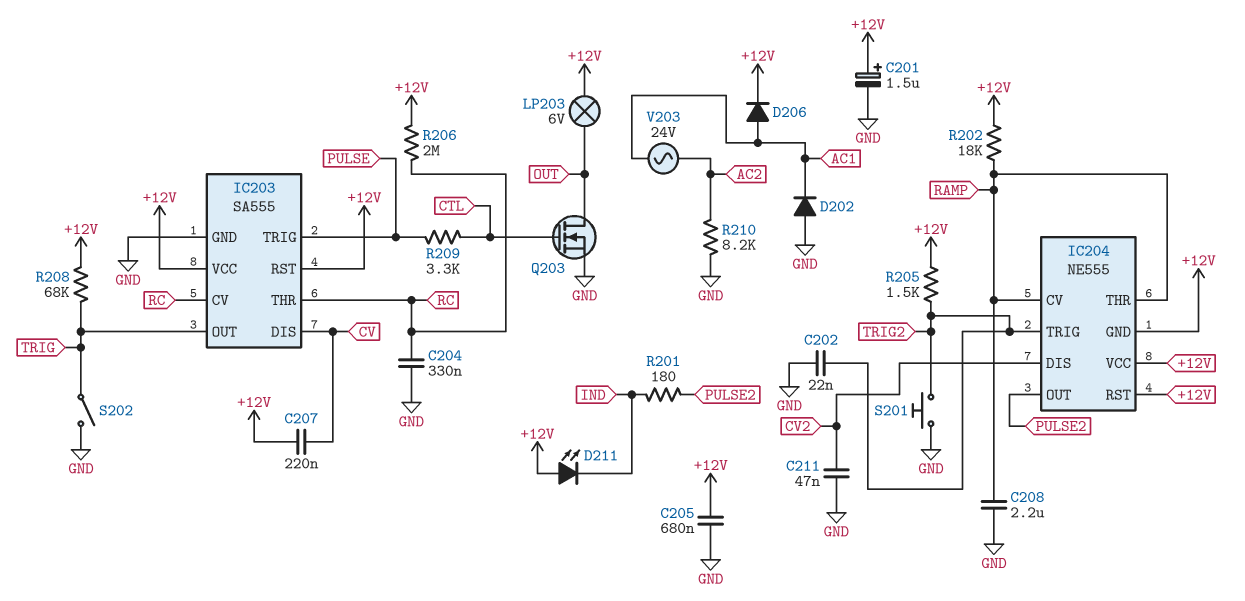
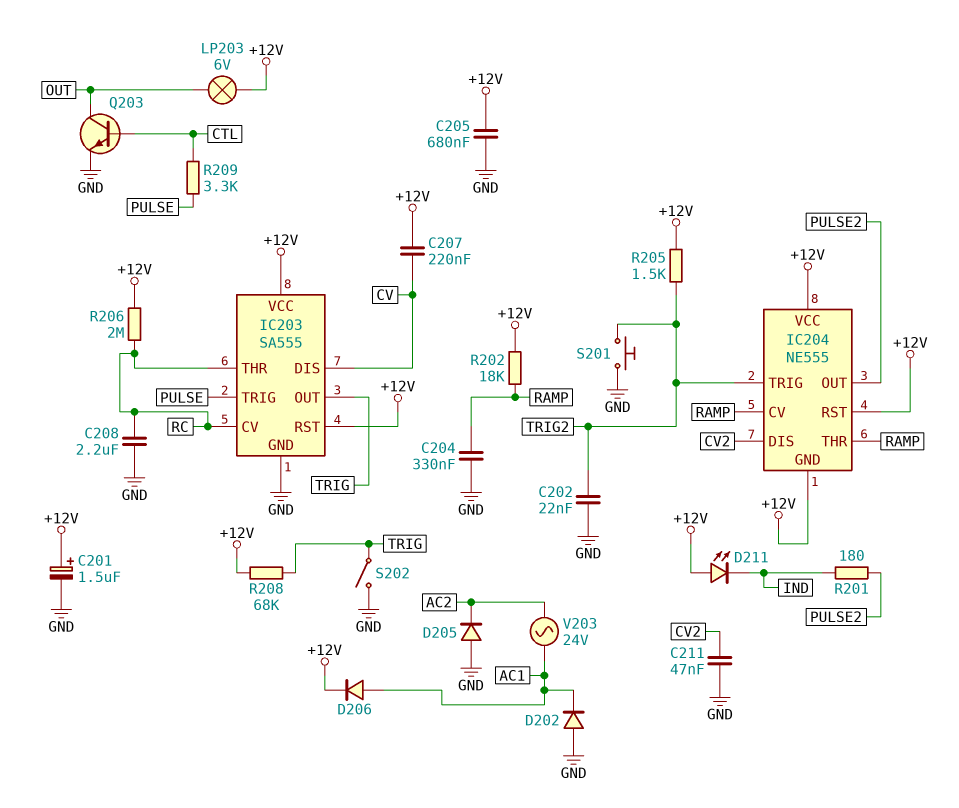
C204: 330nF (GND, RC) -> 330nF (GND, RAMP)
C208: 2.2uF (GND, RAMP) -> 2.2uF (GND, RC)
D205: none -> diode (A GND, K AC2)
Q203: NMOS (G CTL, D OUT, S GND) -> NPN (B CTL, C OUT, E GND)
R210: 8.2k (AC2, GND) -> none

